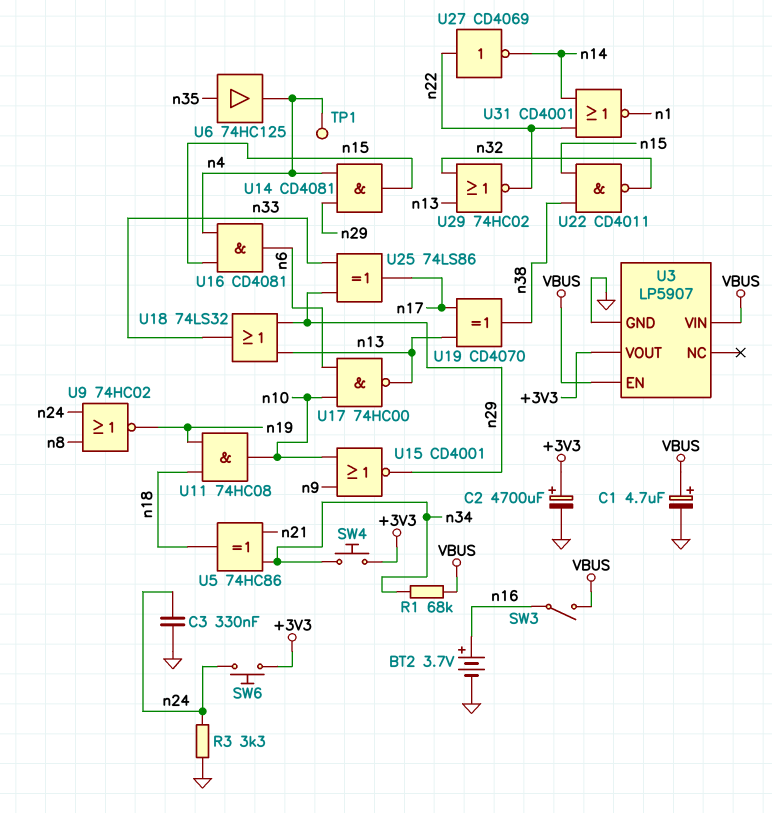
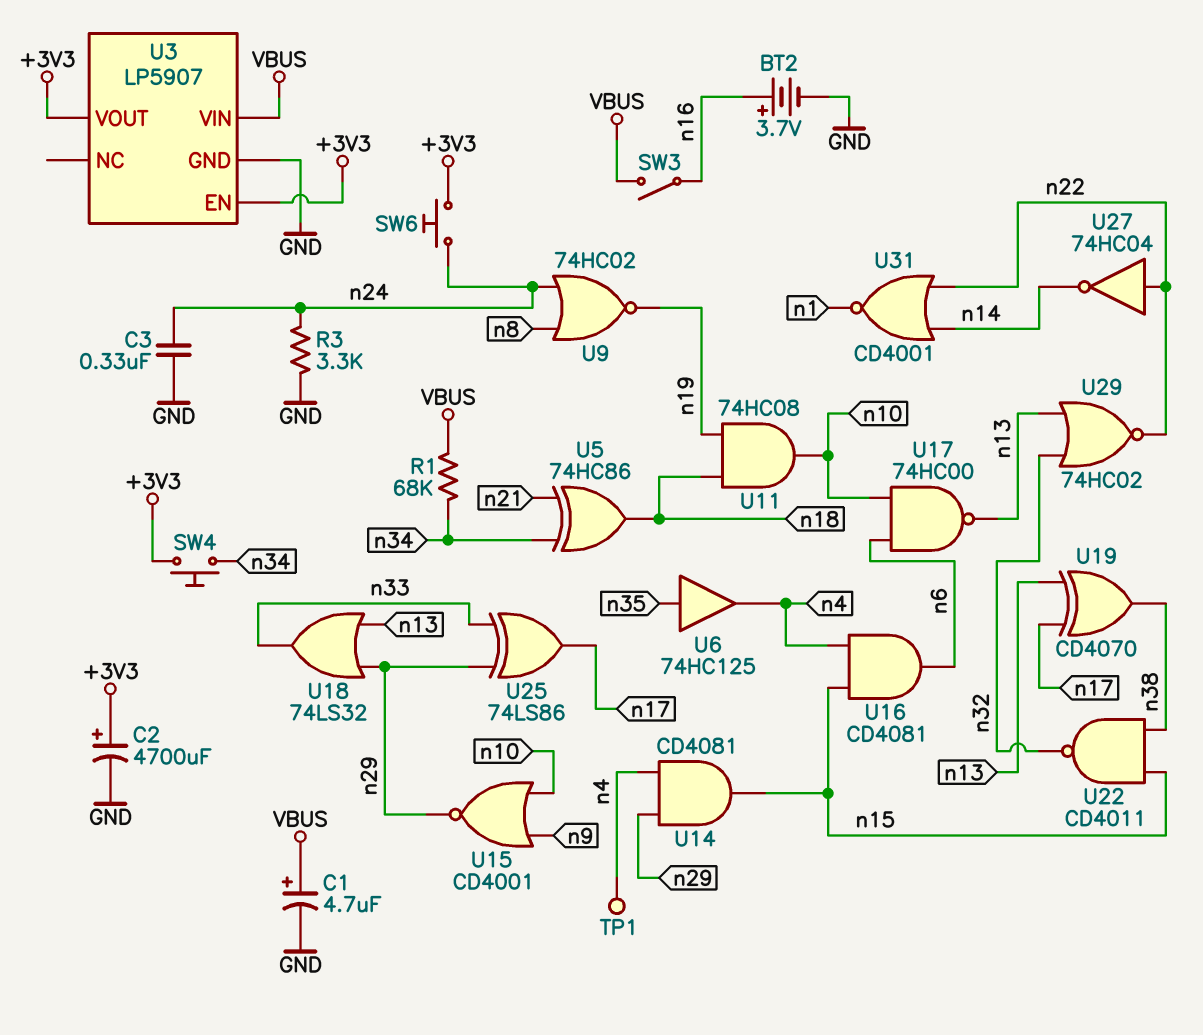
U3 pin EN: VBUS -> +3V3
U27: NOT CD4069 (in n22, out n14) -> NOT 74HC04 (in n22, out n14)

